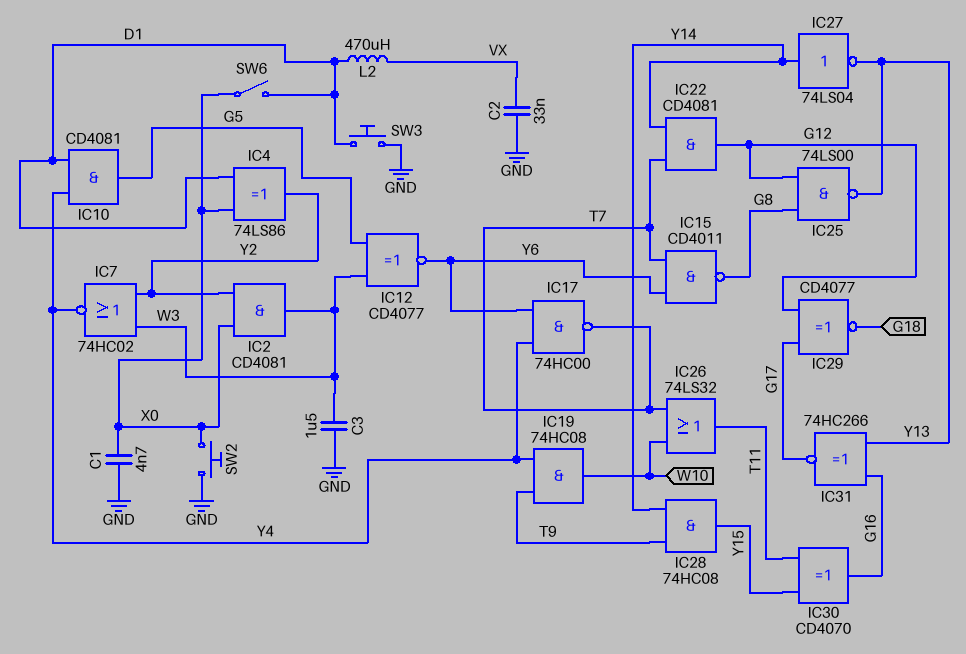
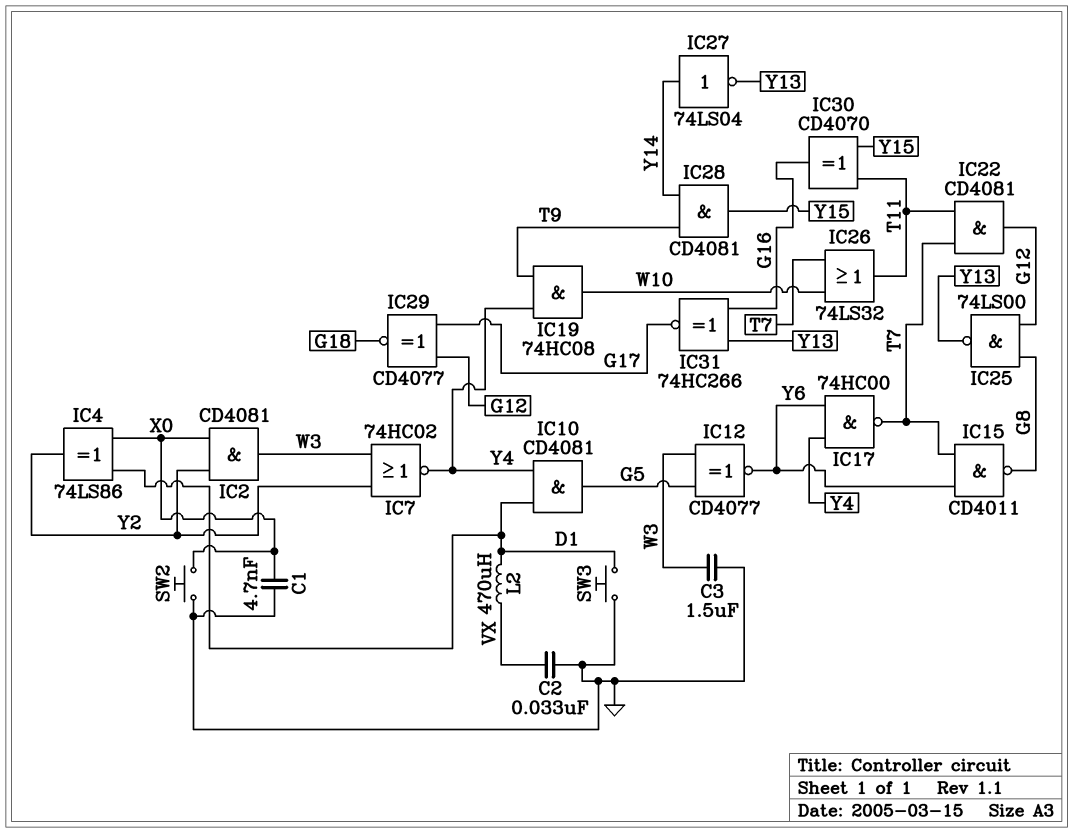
IC22: AND CD4081 (in T7, in Y14, out G12) -> AND CD4081 (in T7, in T11, out G12)
IC28: AND 74HC08 (in T9, in Y14, out Y15) -> AND CD4081 (in T9, in Y14, out Y15)
SW6: switch (D1, X0) -> none

